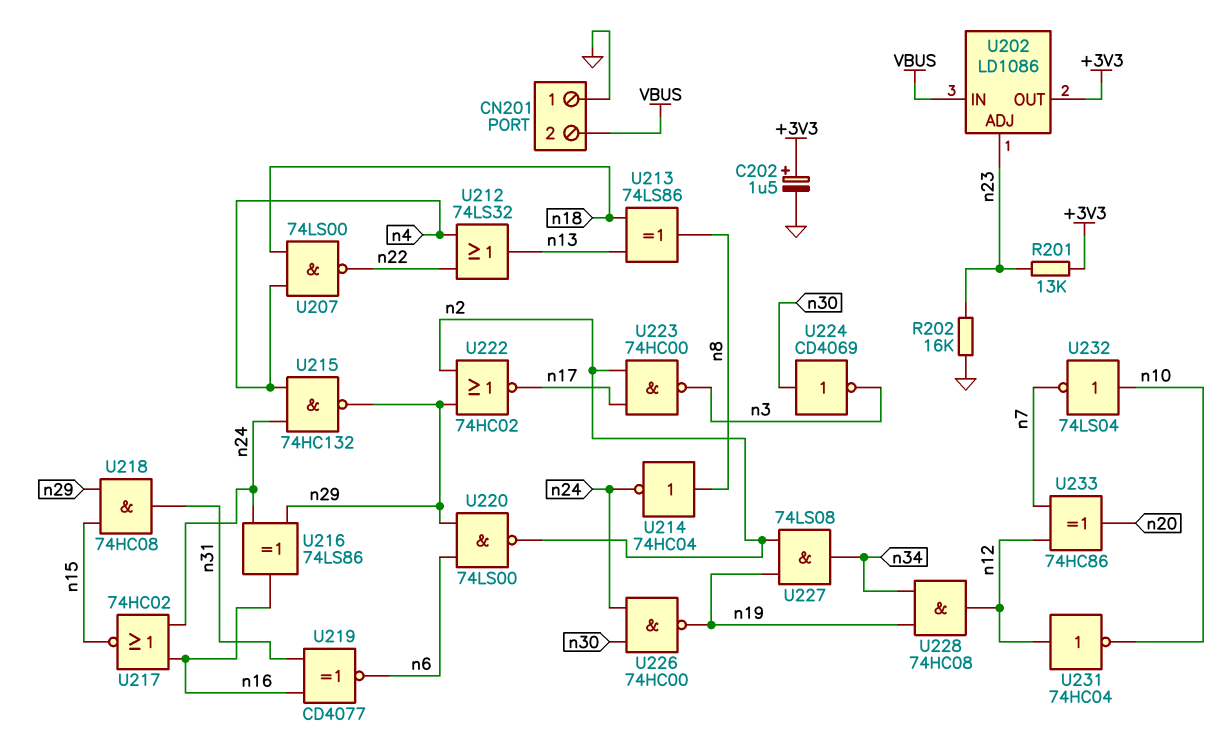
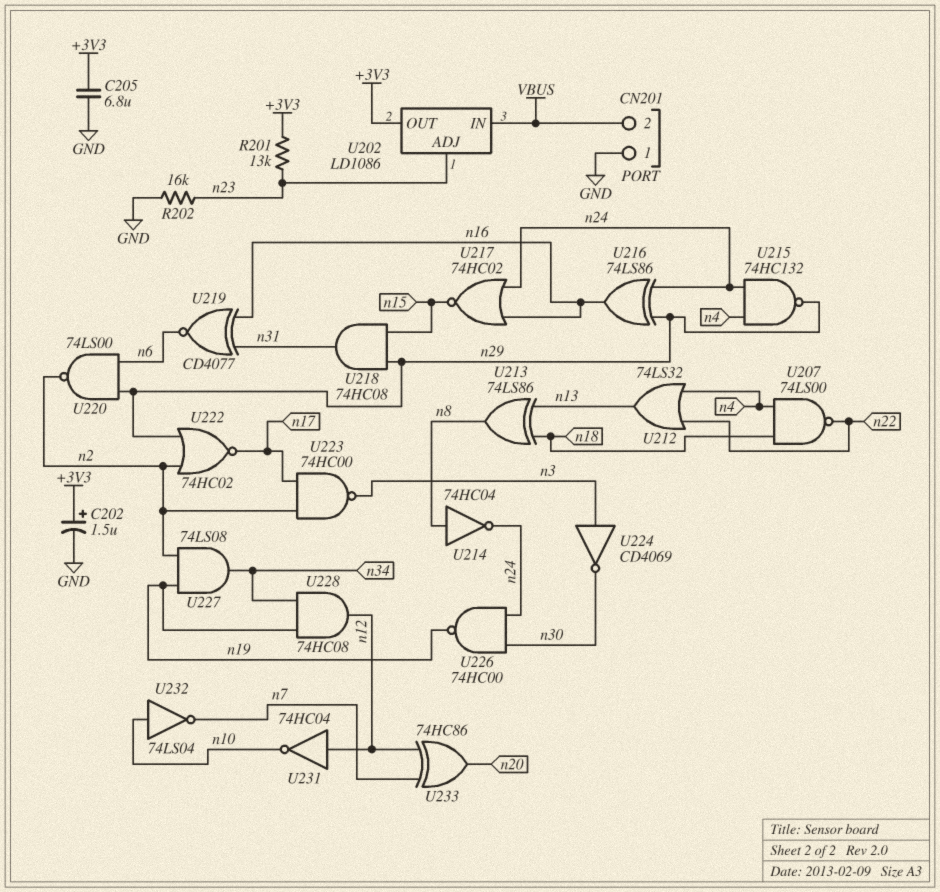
C205: none -> 6.8uF (+3V3, GND)
U224: NOT CD4069 (in n30, out n3) -> NOT CD4069 (in n3, out n30)

